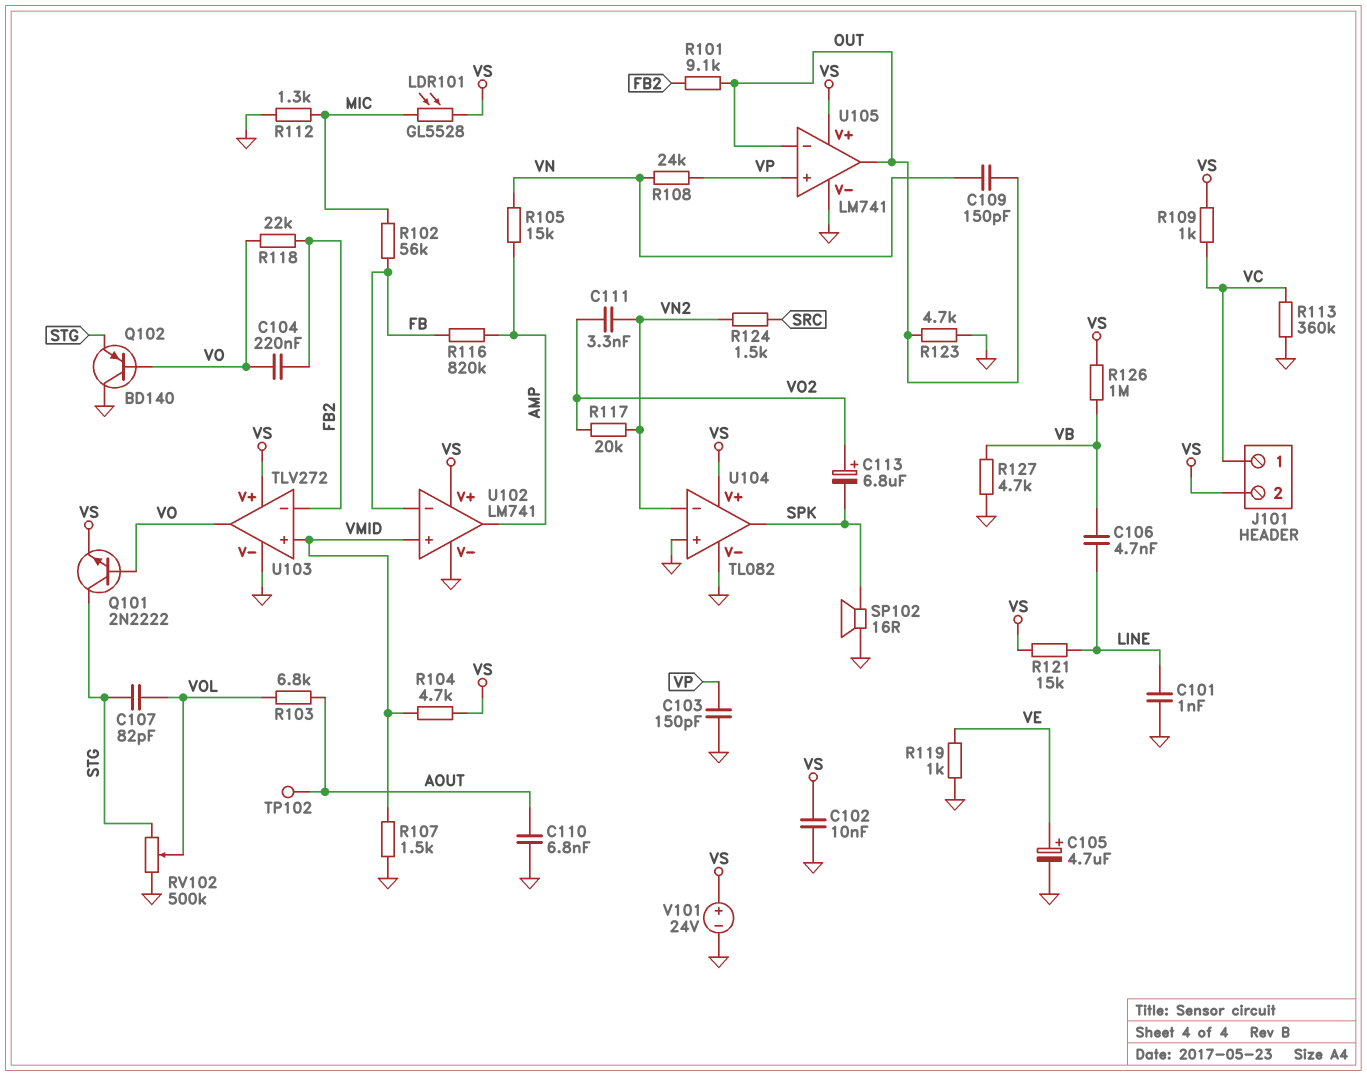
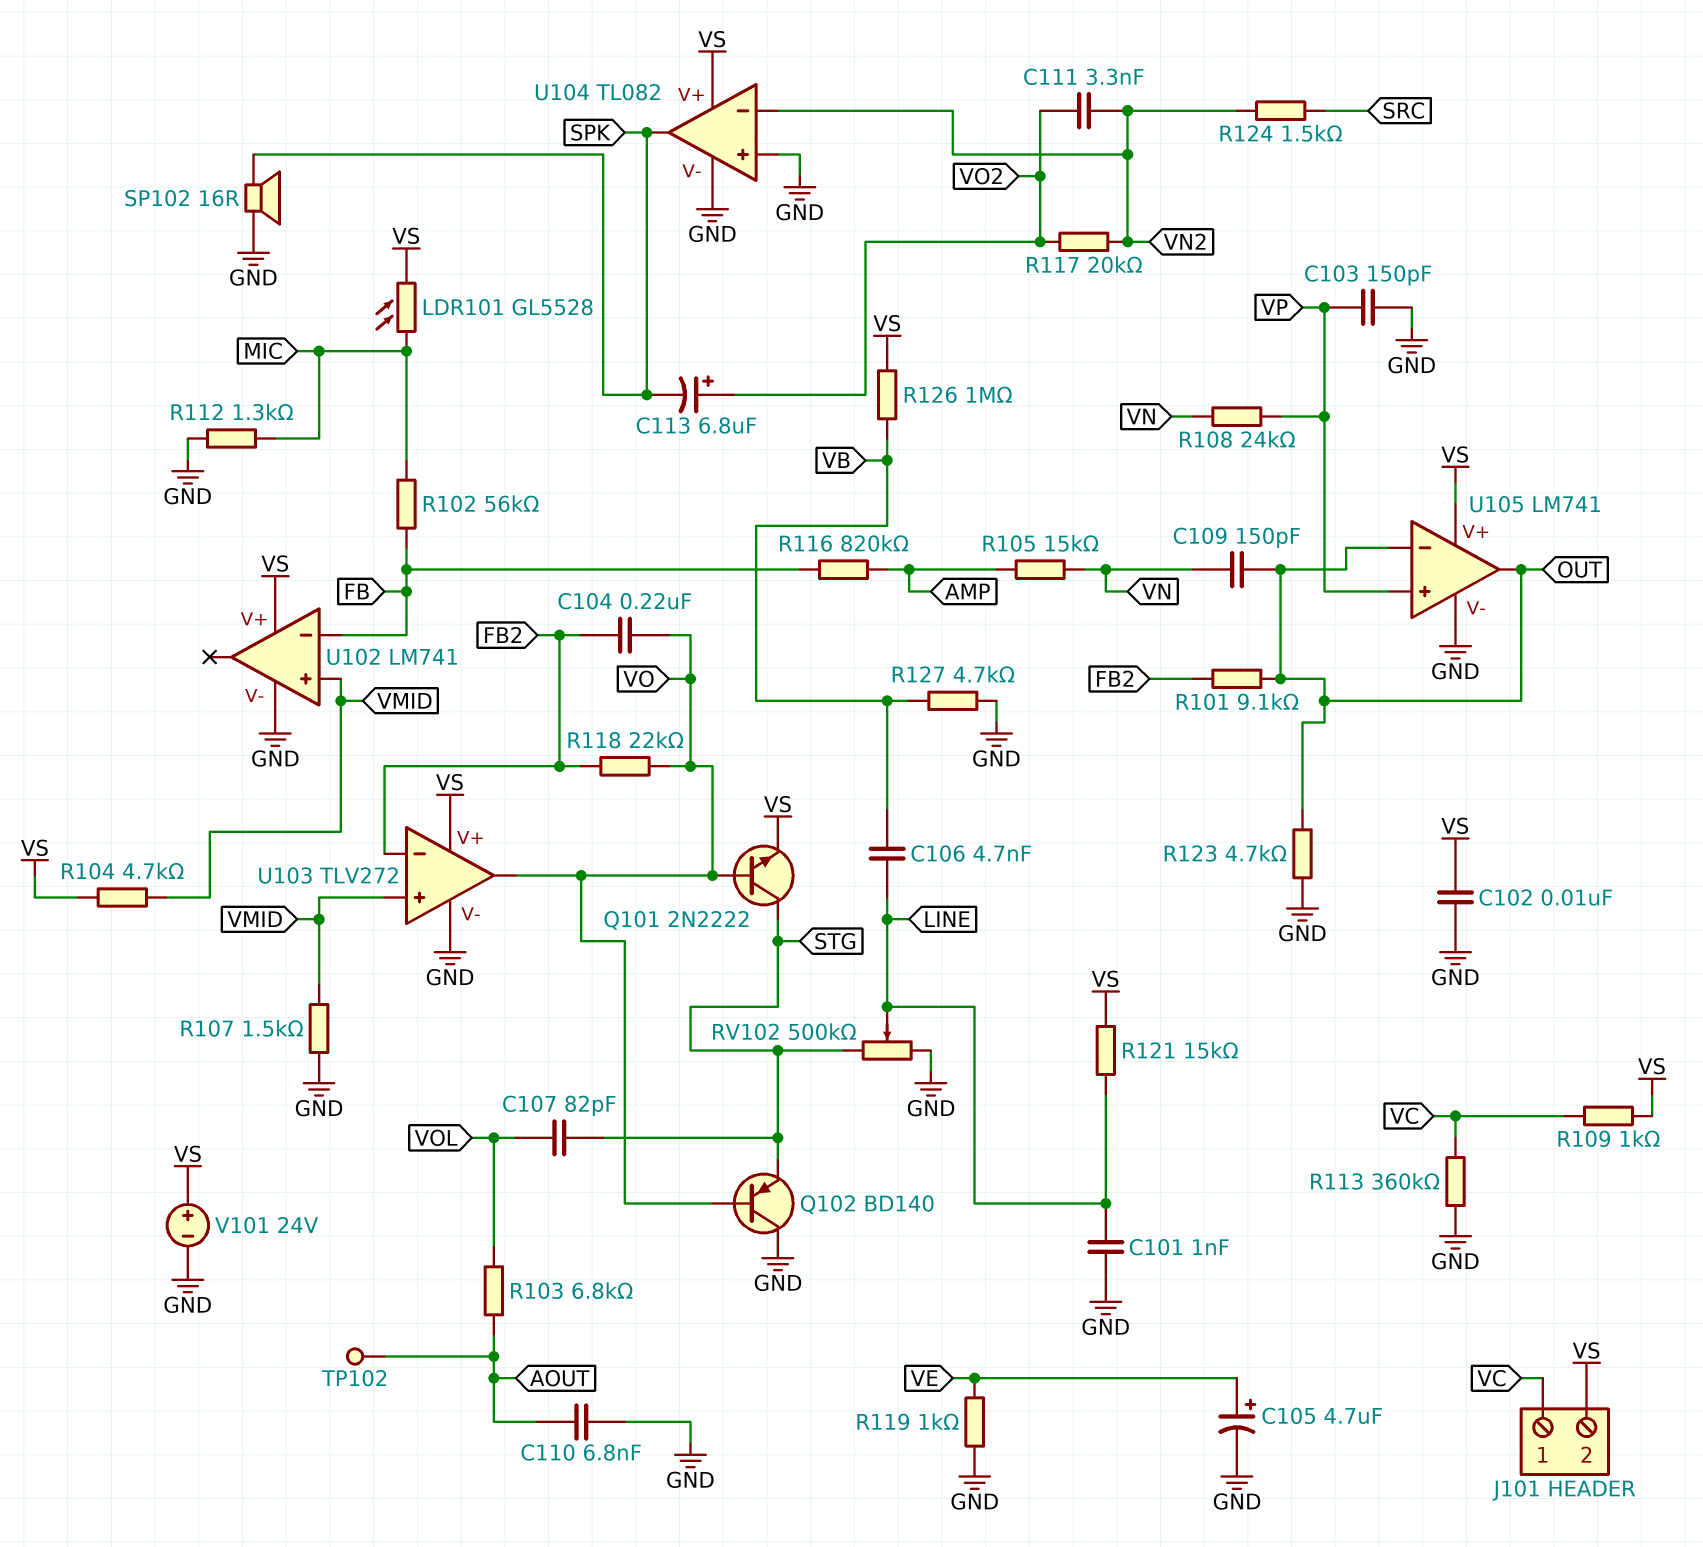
RV102: 500k (GND, STG, wiper VOL) -> 500k (GND, STG, wiper LINE)
U102 pin out: AMP -> none

